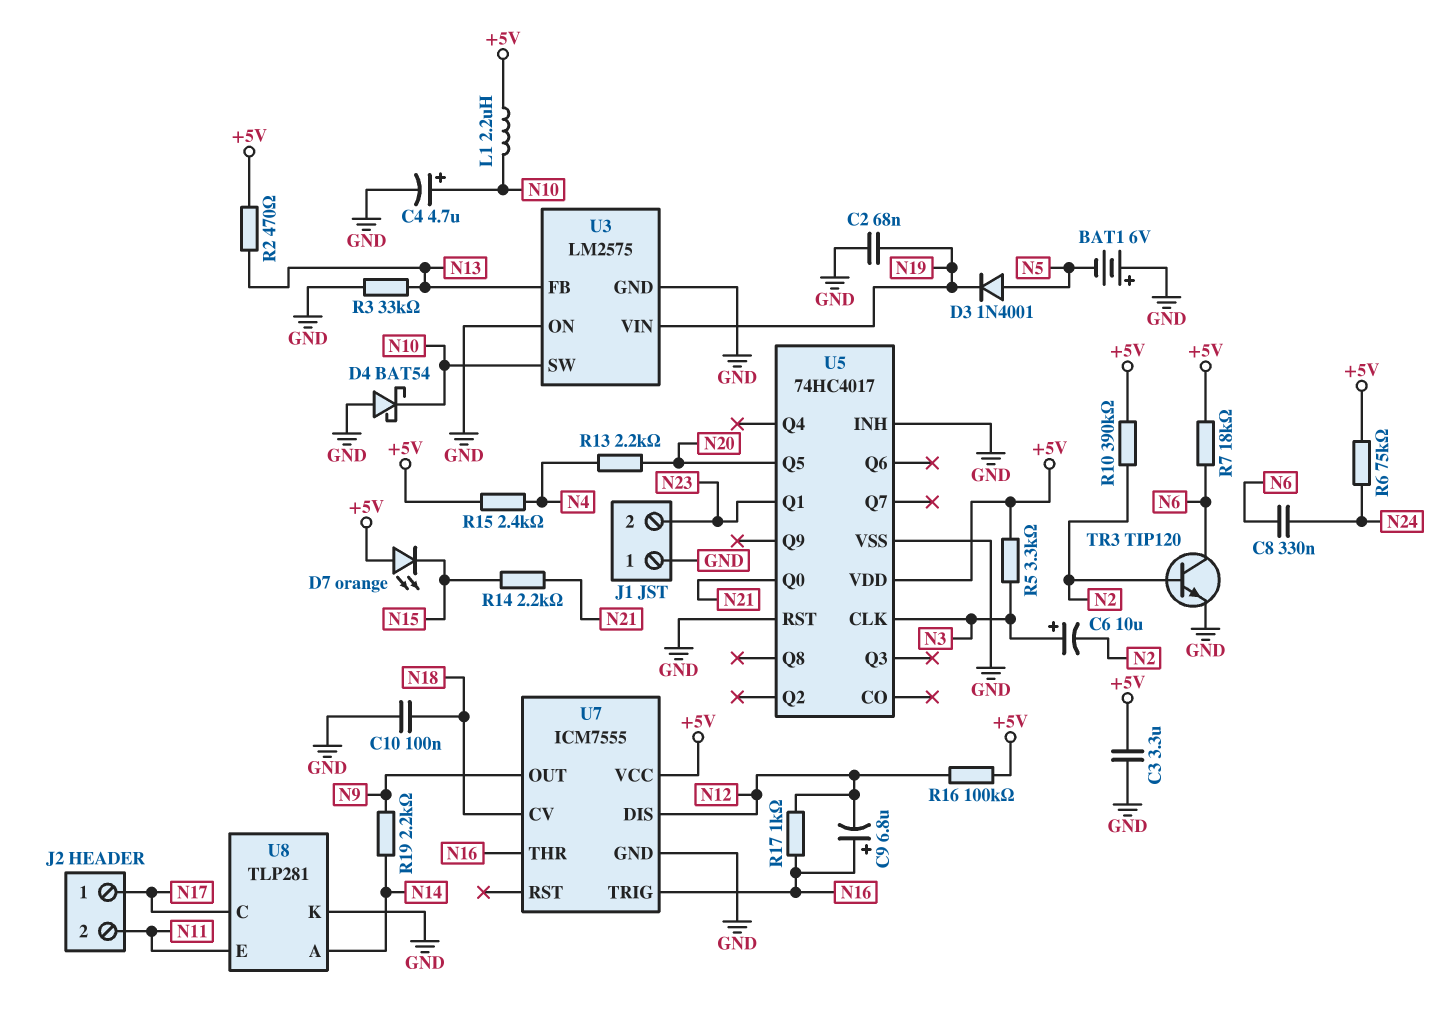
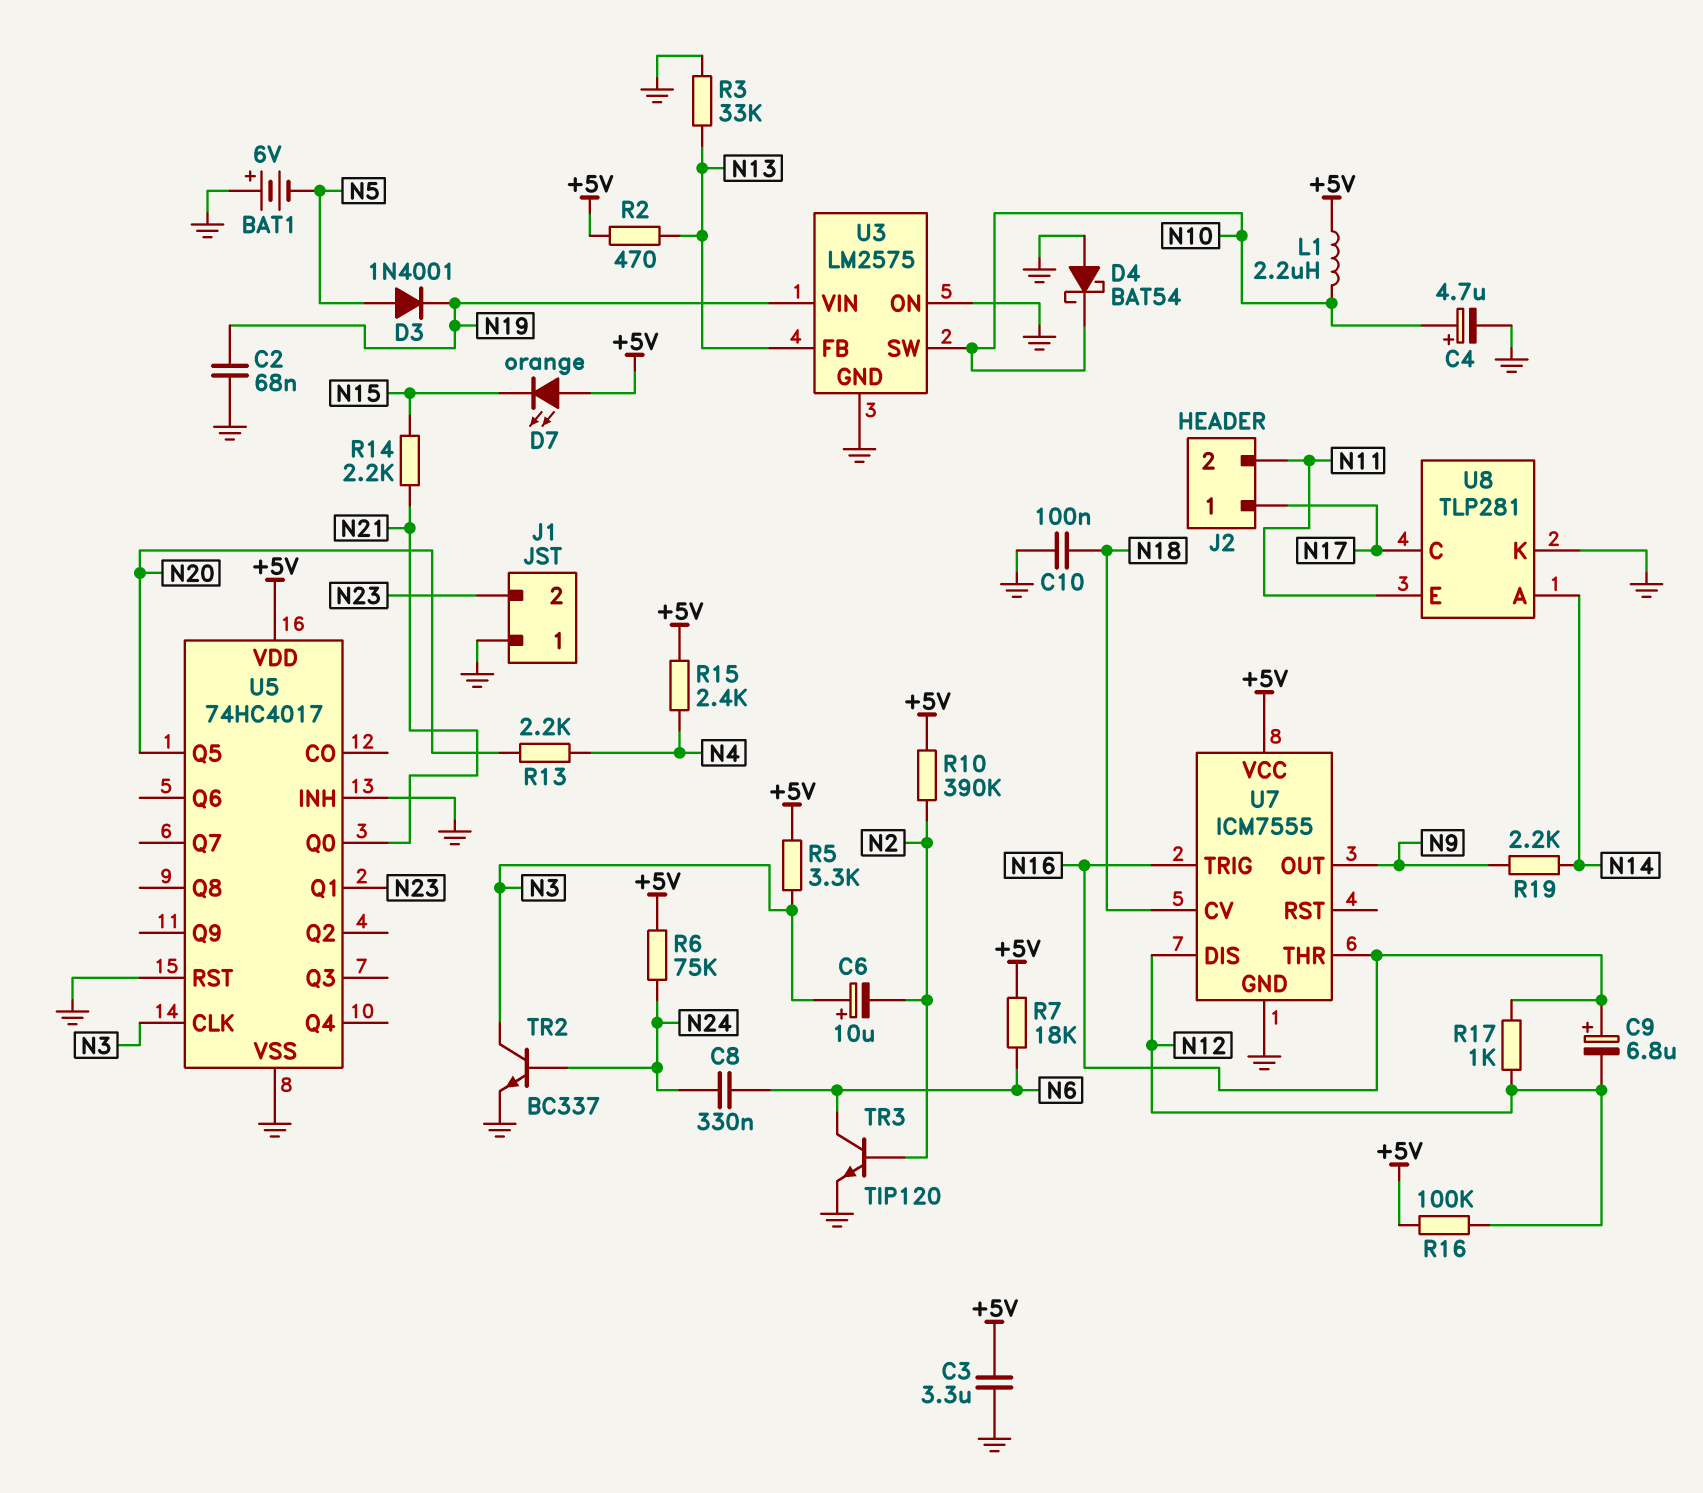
TR2: none -> NPN BC337 (B N24, C N3, E GND)

